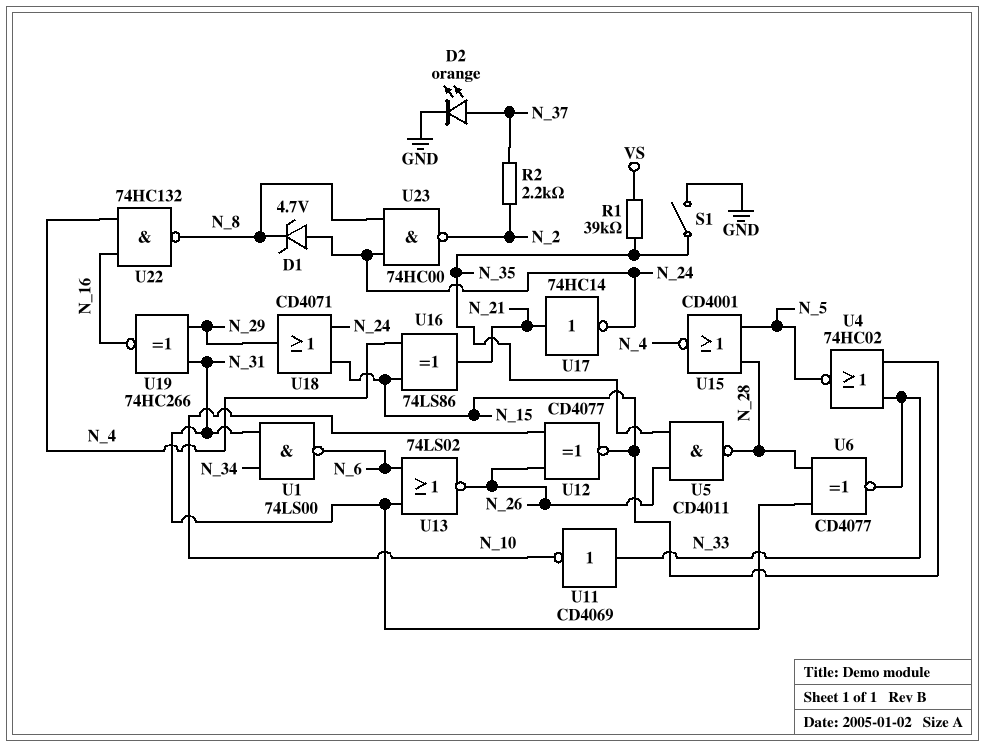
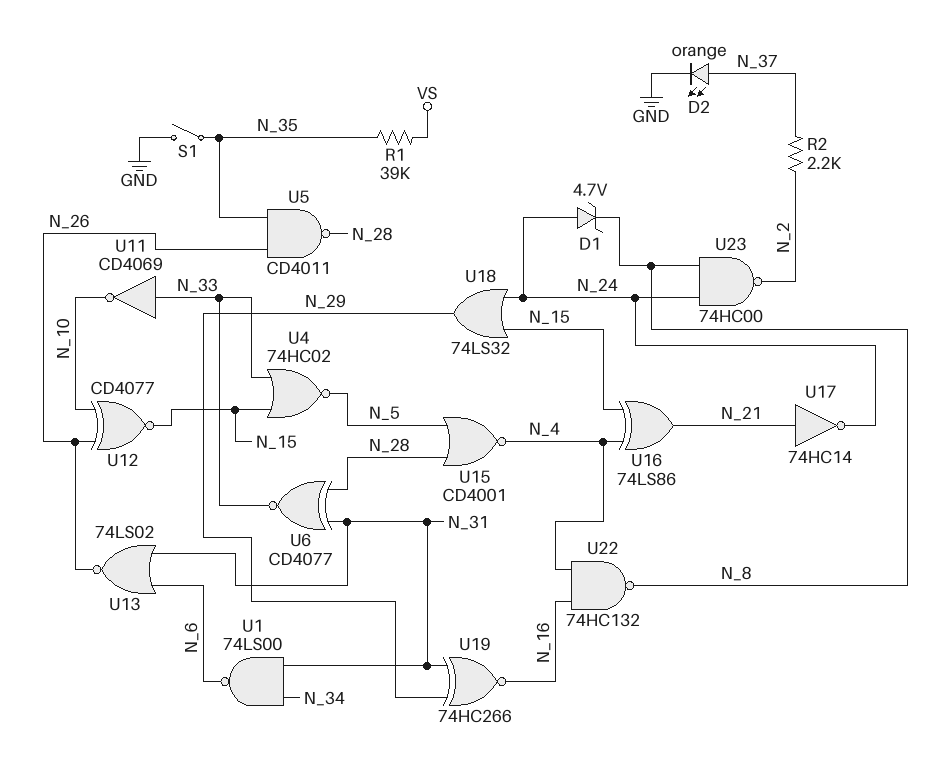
U18: OR CD4071 (in N_15, in N_24, out N_29) -> OR 74LS32 (in N_15, in N_24, out N_29)

